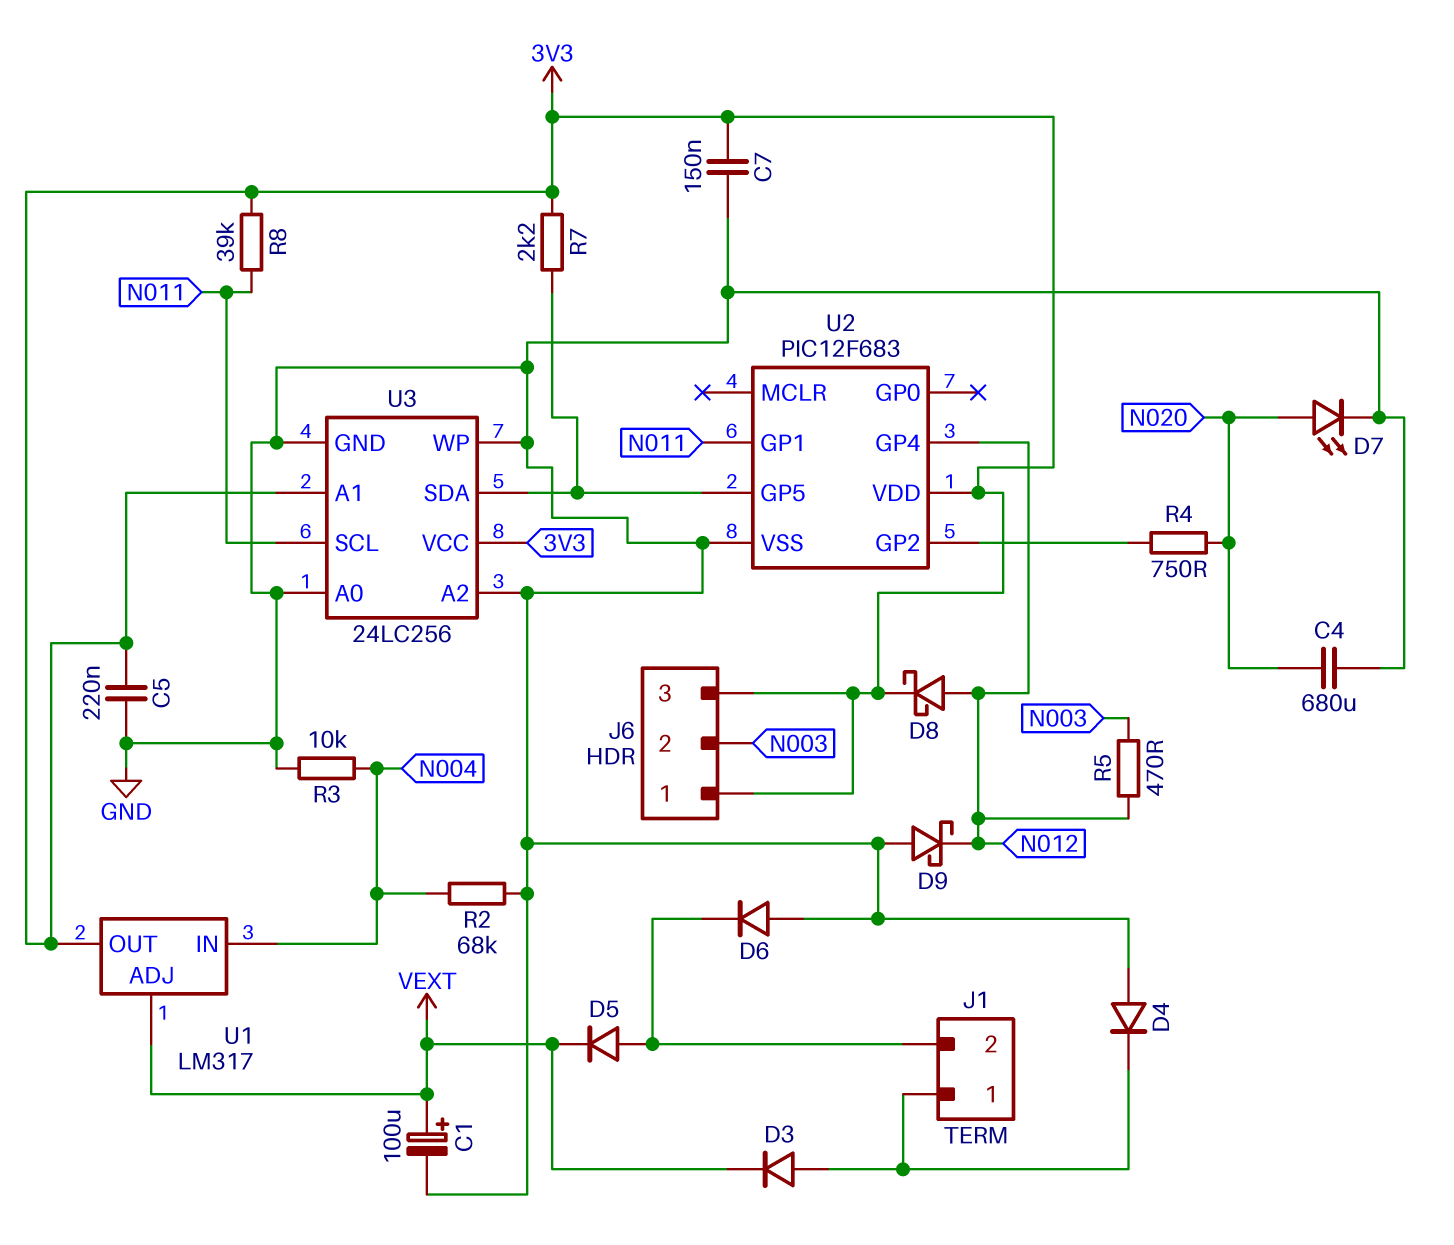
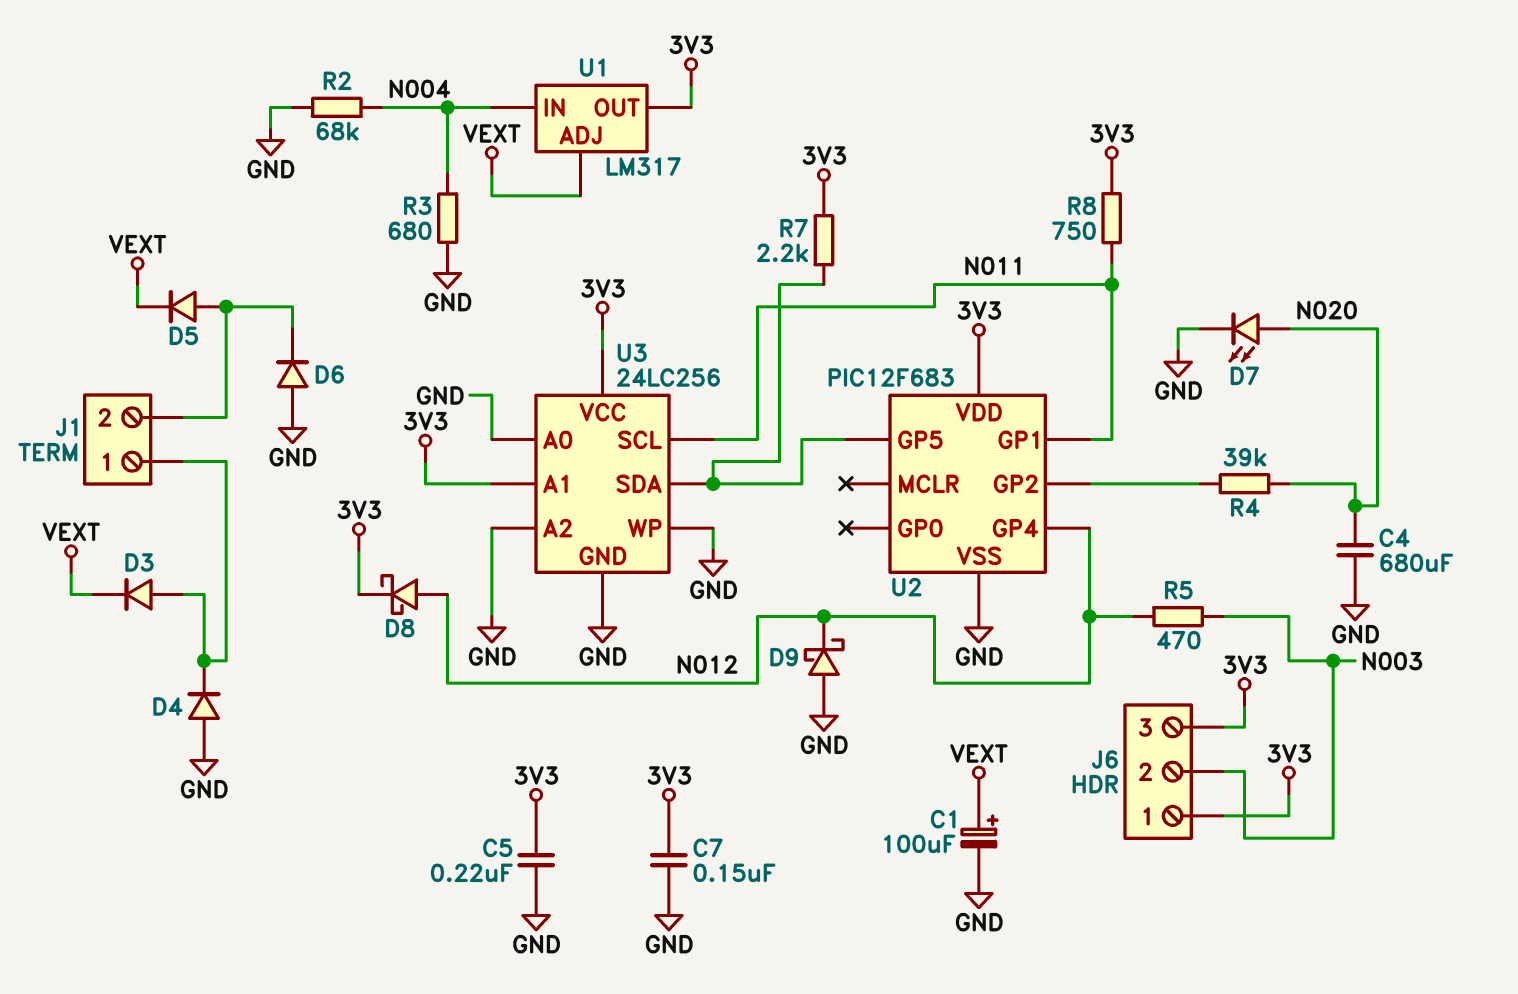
R3: 10k (GND, N004) -> 680 (GND, N004)
R4: 750 (N020, U2/GP2) -> 39k (N020, U2/GP2)
R8: 39k (3V3, N011) -> 750 (3V3, N011)

